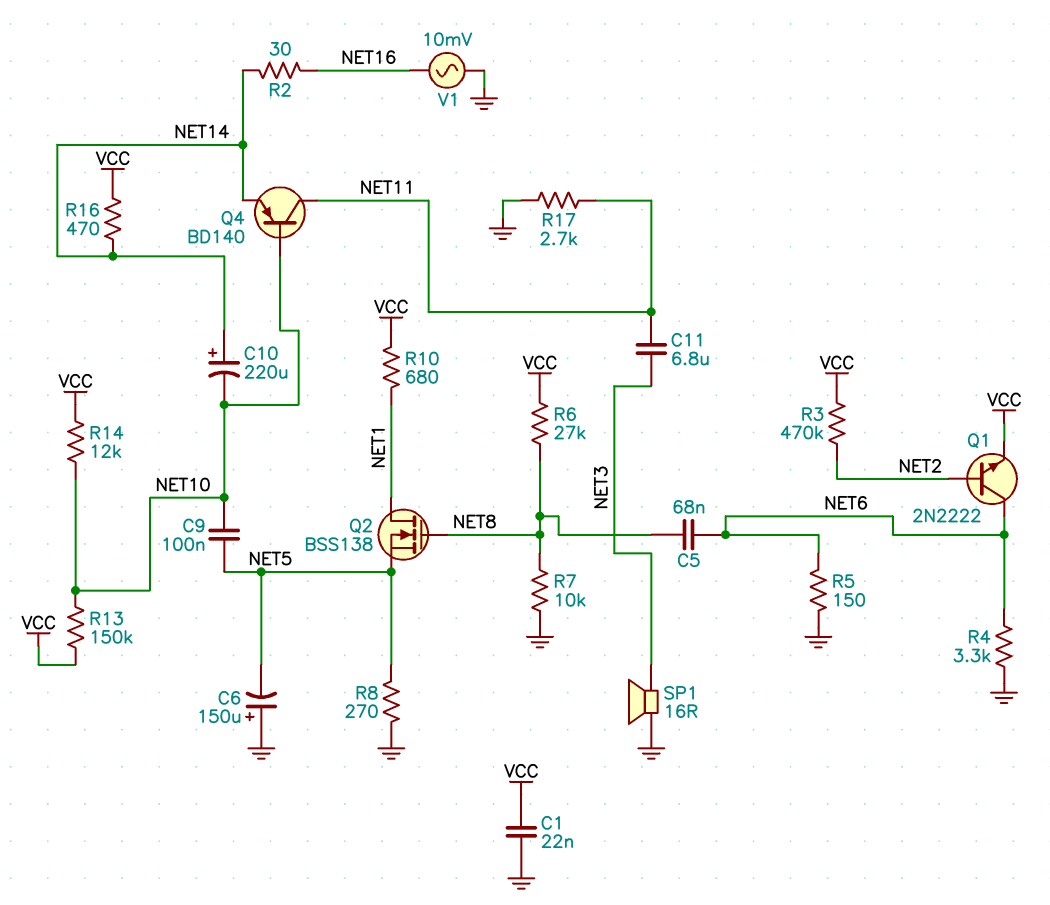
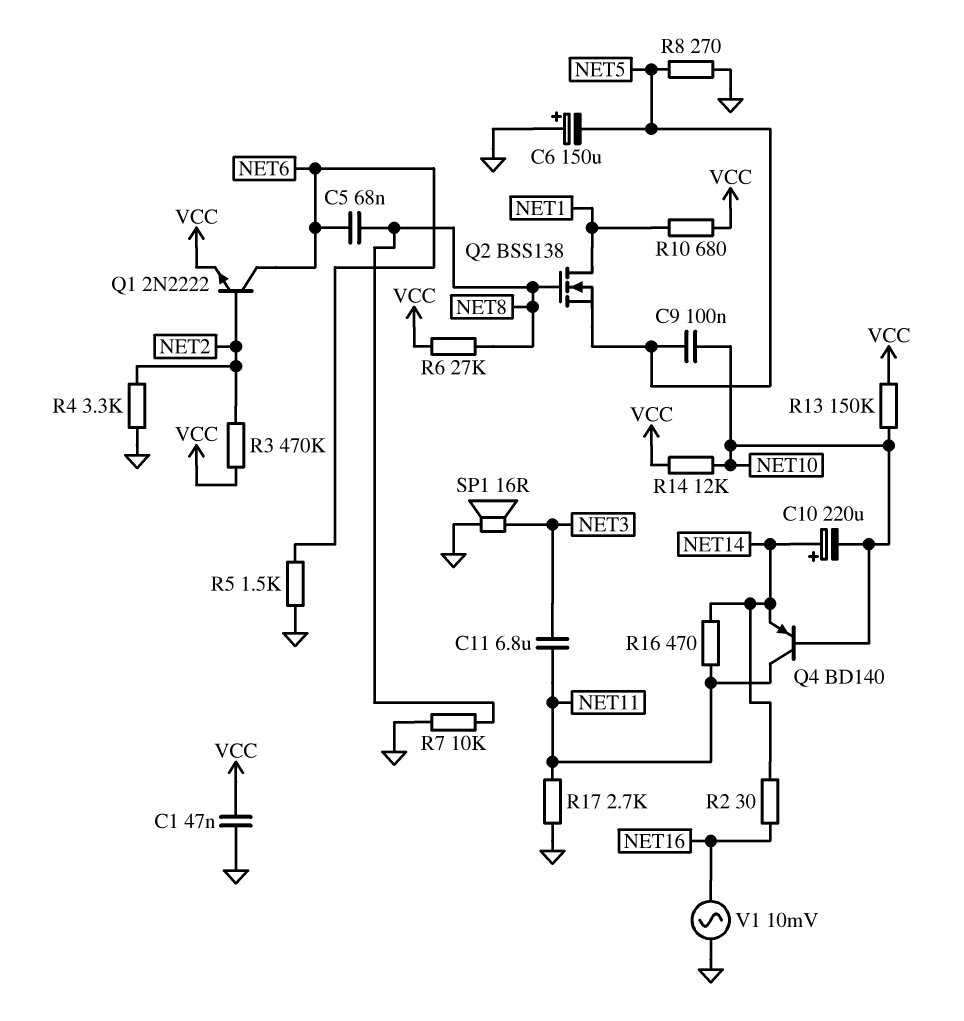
C1: 22nF (GND, VCC) -> 47nF (GND, VCC)
R4: 3.3k (GND, NET6) -> 3.3k (GND, NET2)
R5: 150 (GND, NET6) -> 1.5k (GND, NET6)
R16: 470 (NET14, VCC) -> 470 (NET11, NET14)

